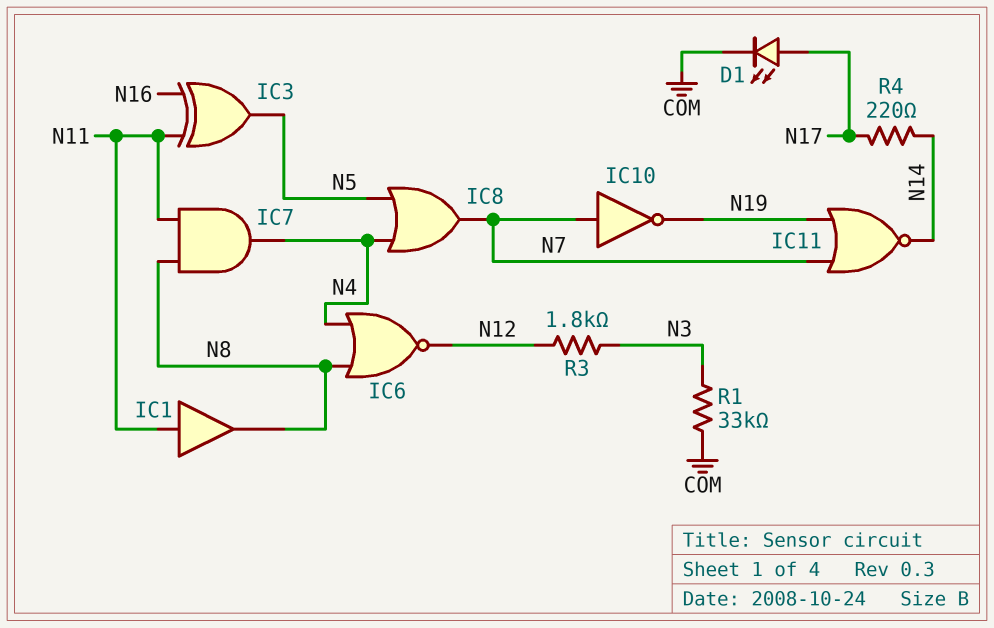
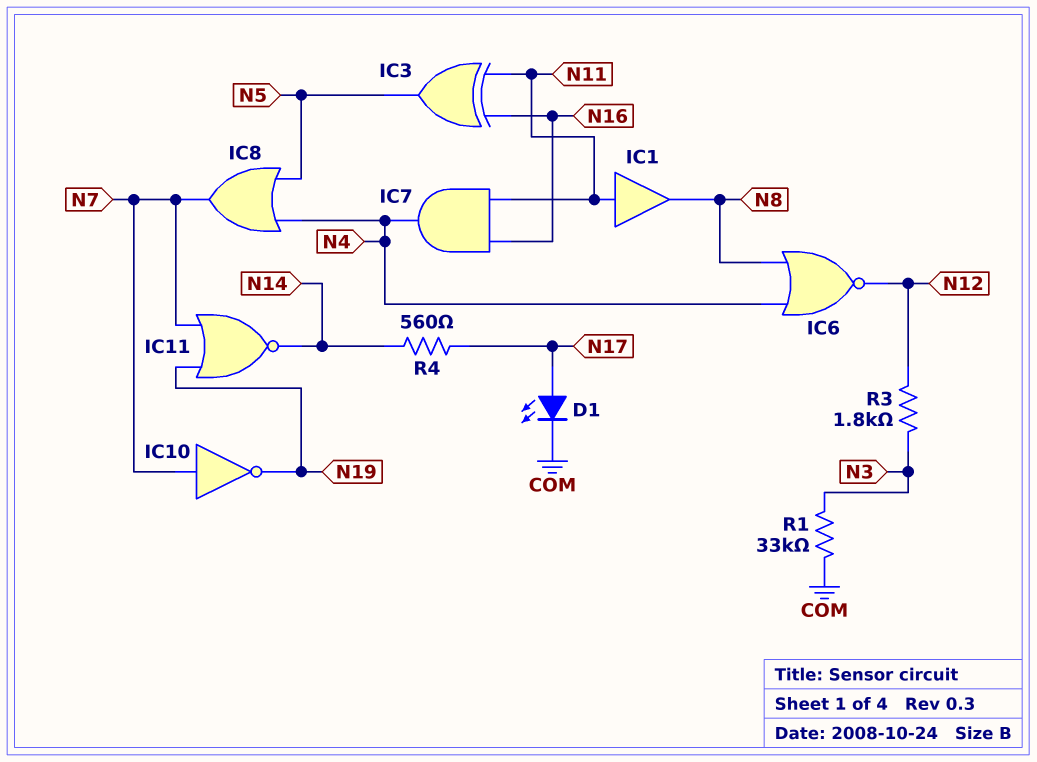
IC7: AND (in N8, in N11, out N4) -> AND (in N11, in N16, out N4)
R4: 220 (N14, N17) -> 560 (N14, N17)

